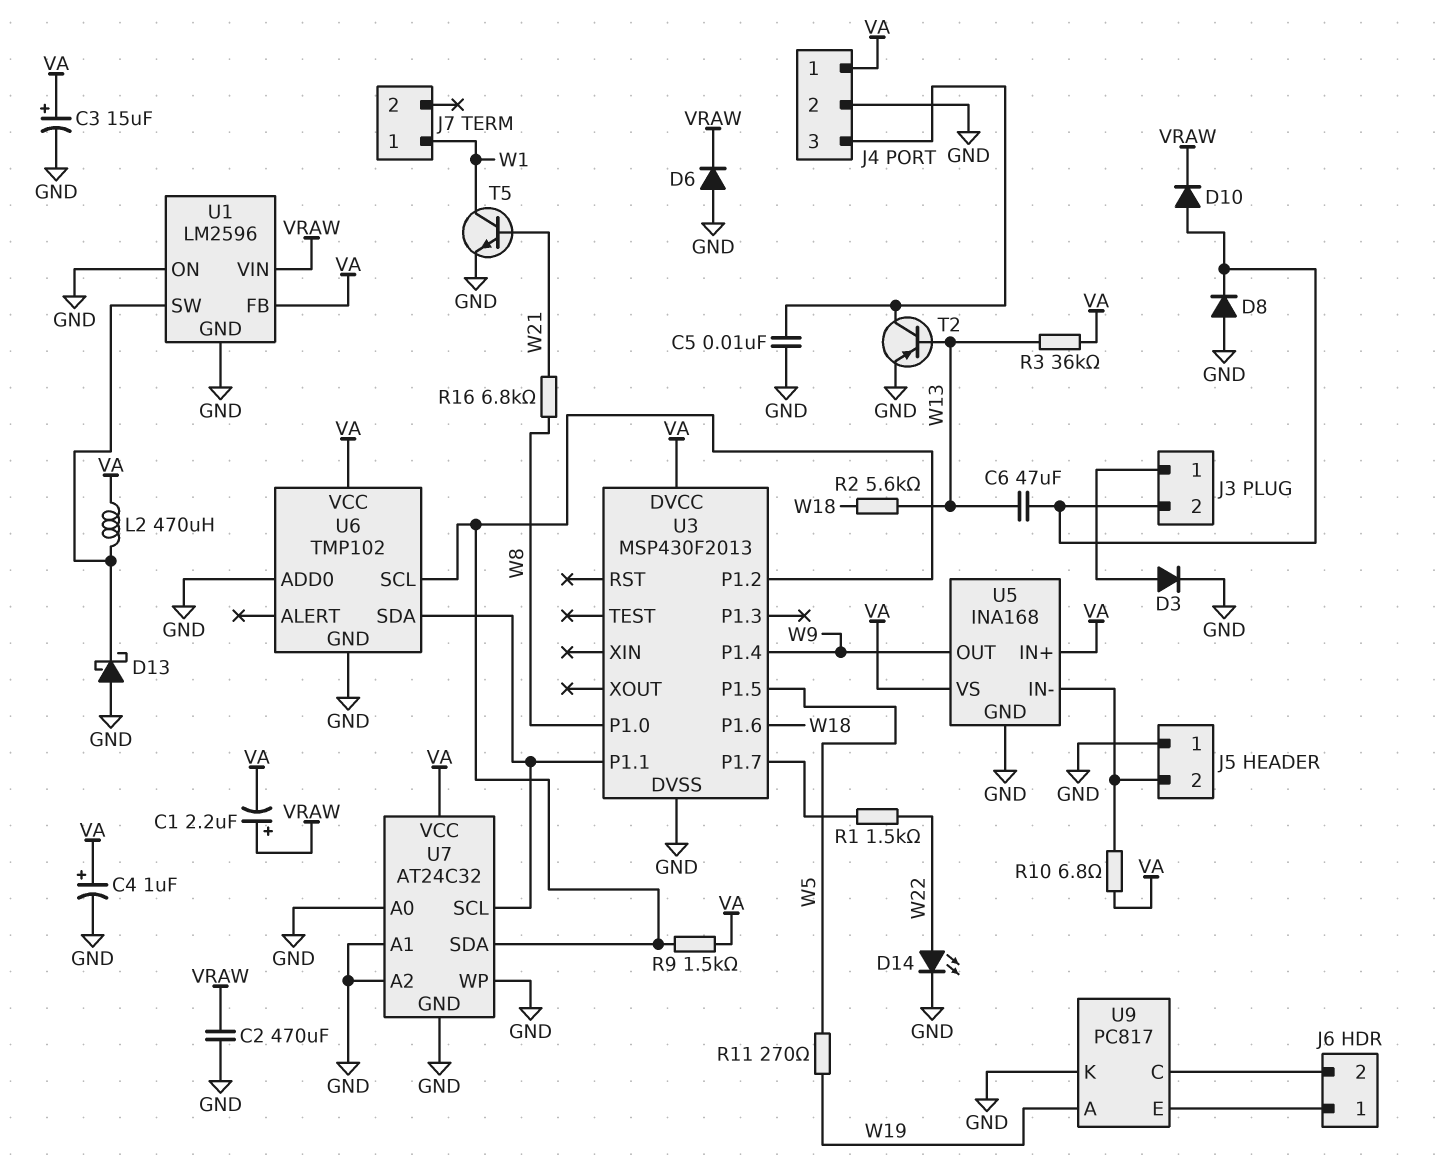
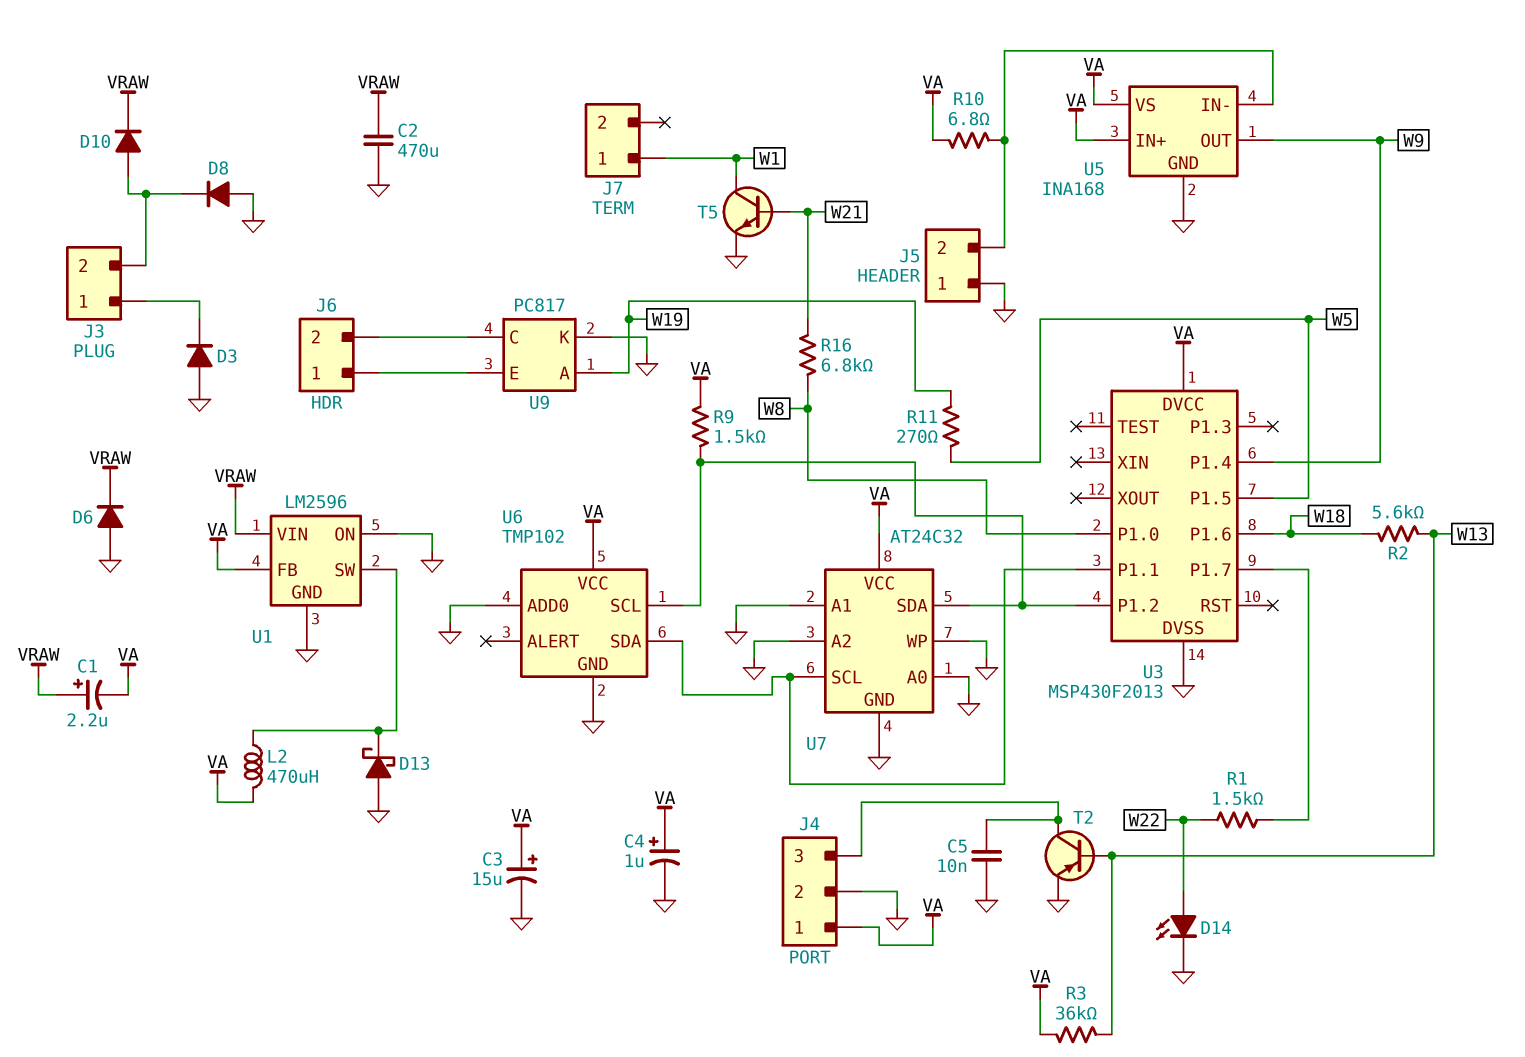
C6: 47uF (J3/2, W13) -> none
D3: diode (A J3/1, K GND) -> diode (A GND, K J3/1)

